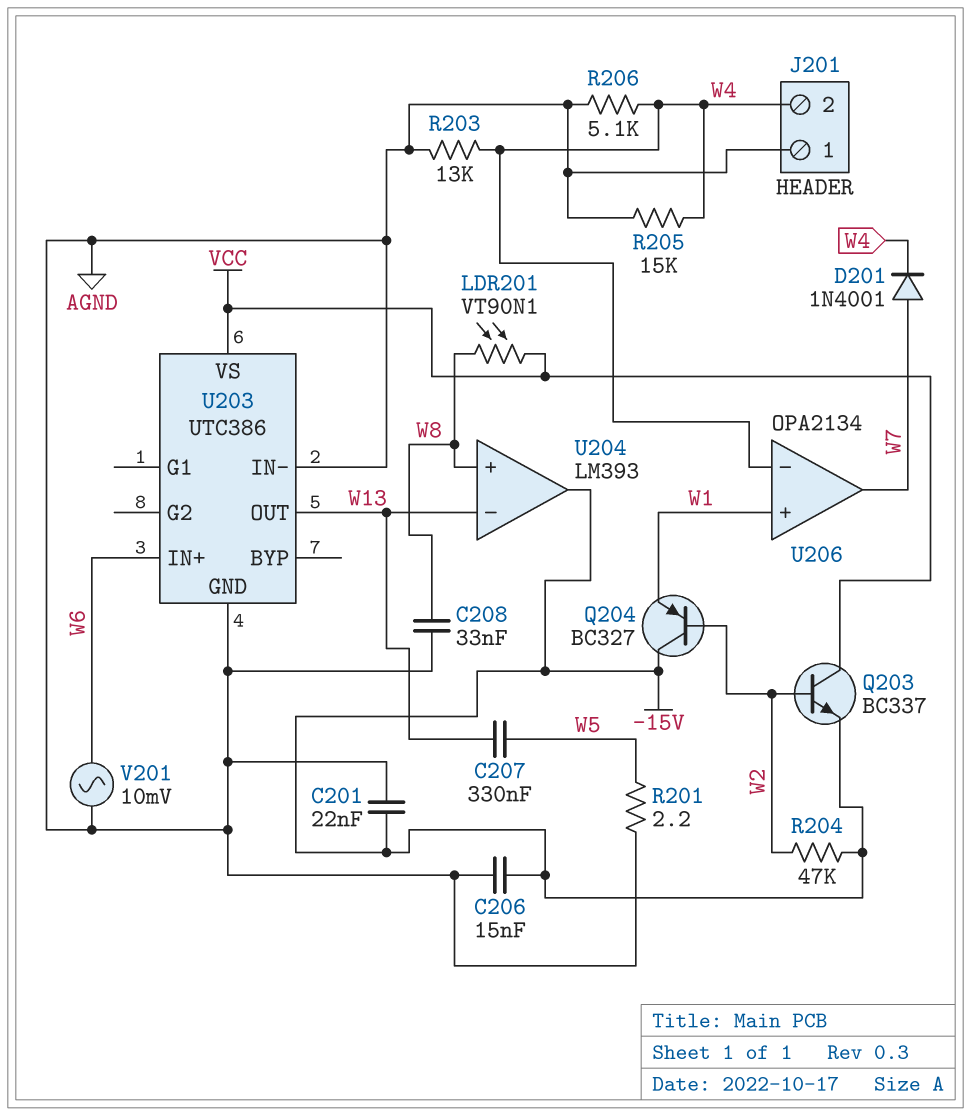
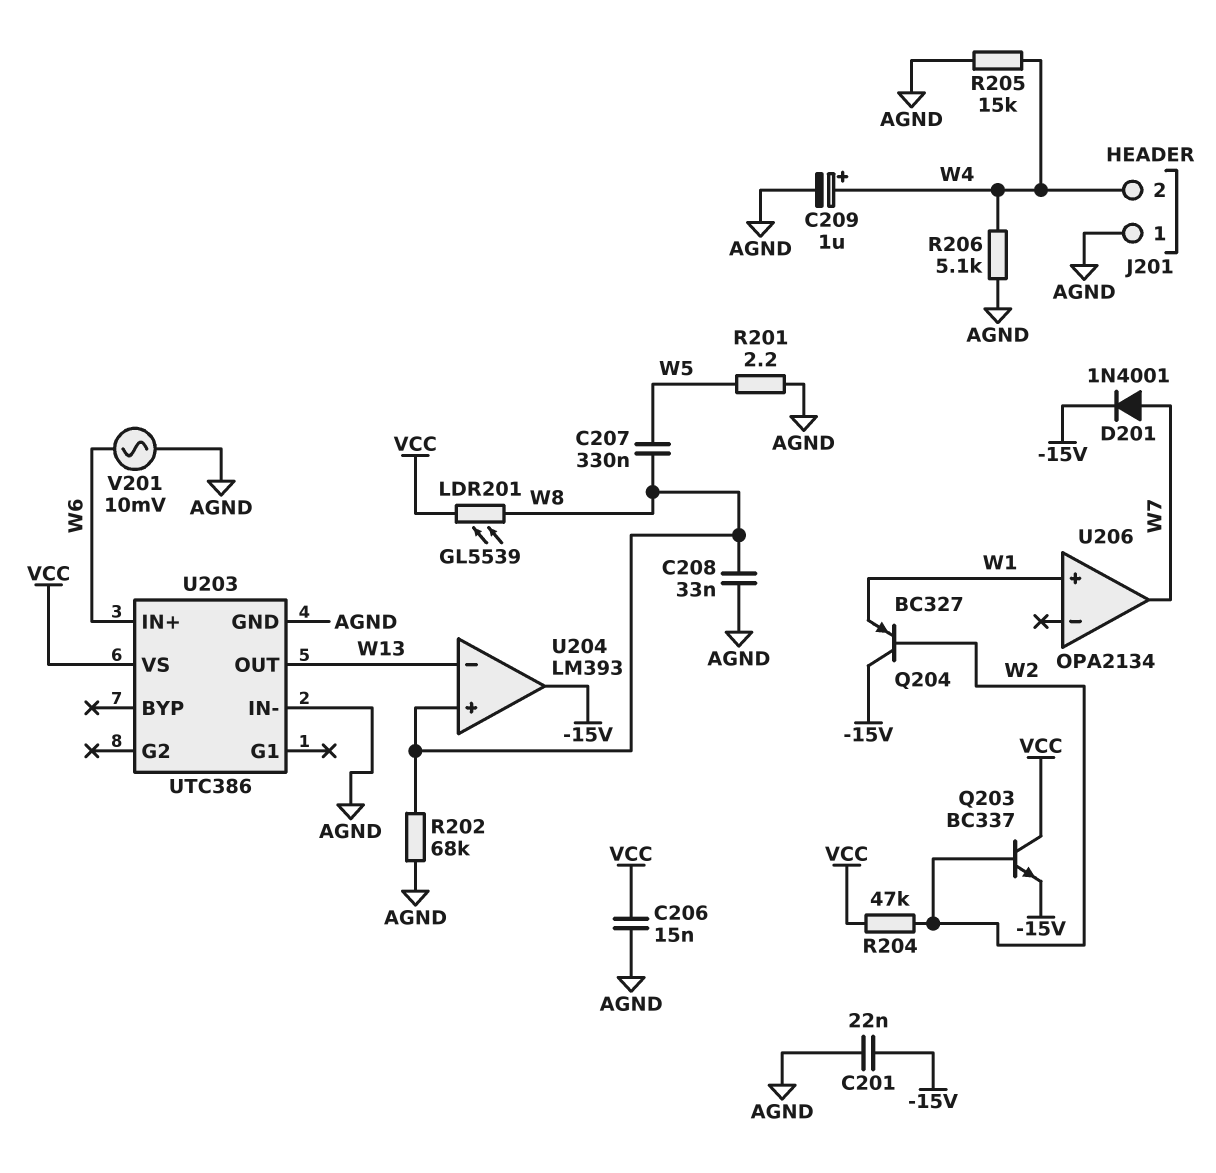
C206: 15nF (-15V, AGND) -> 15nF (AGND, VCC)
C207: 330nF (W5, W13) -> 330nF (W5, W8)
C209: none -> 1uF (plus W4, minus AGND)
D201: diode 1N4001 (A W7, K W4) -> diode 1N4001 (A W7, K -15V)
LDR201: VT90N1 (VCC, W8) -> GL5539 (VCC, W8)
R202: none -> 68k (AGND, W8)
R203: 13k (AGND, W4) -> none
R204: 47k (-15V, W2) -> 47k (VCC, W2)
U206 pin in-: W4 -> none

